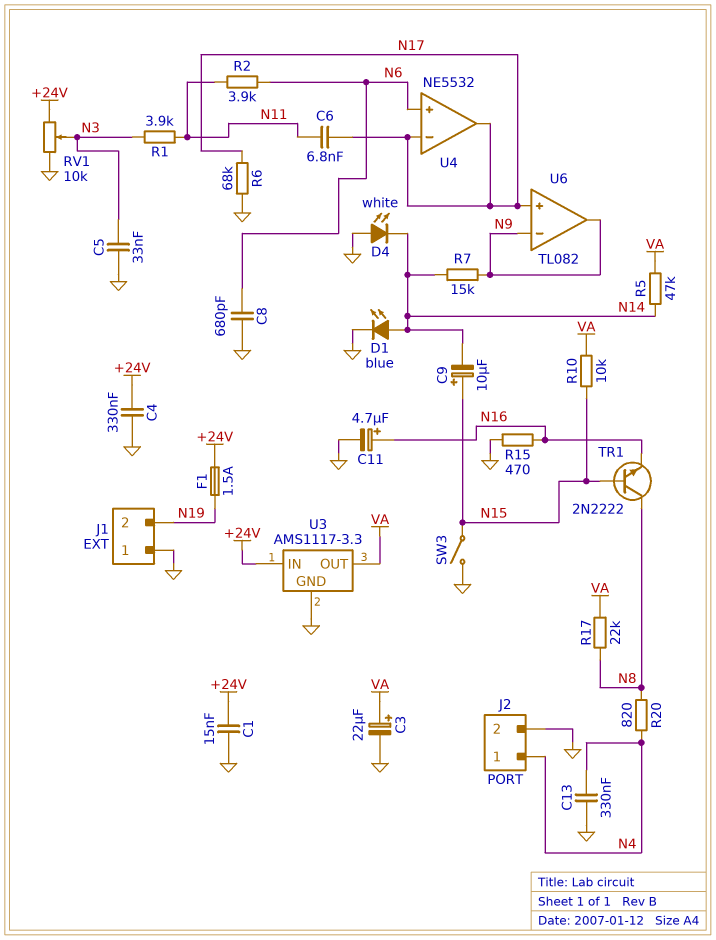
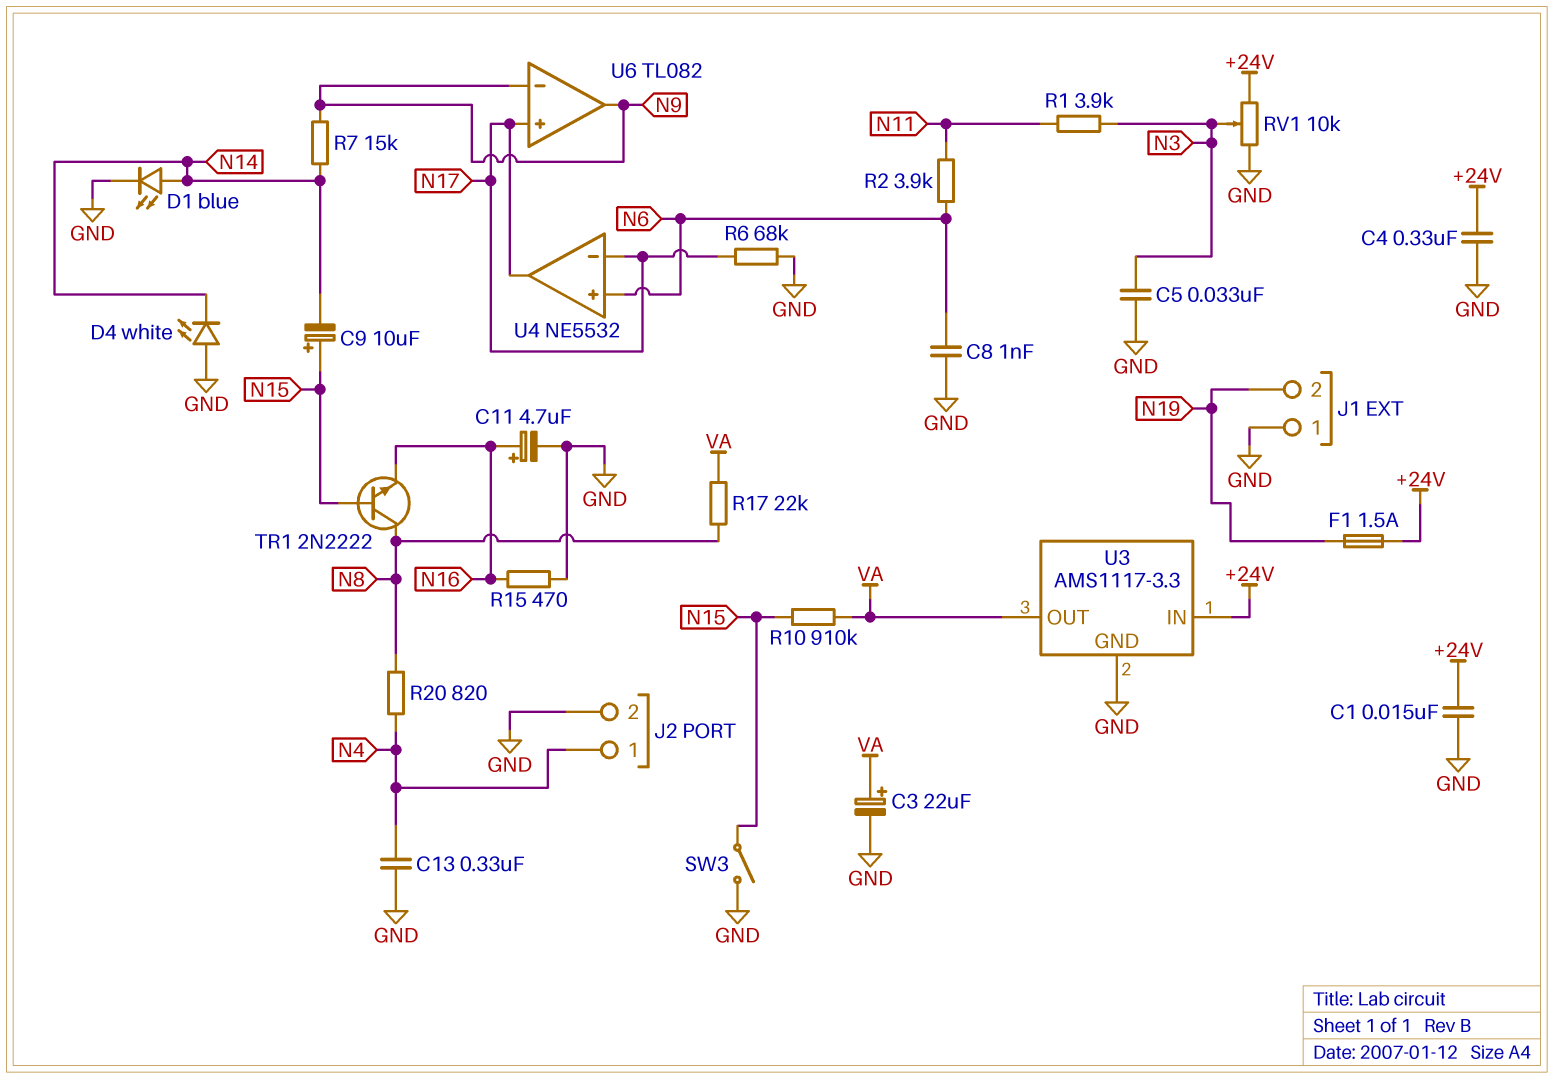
C6: 6.8nF (N11, N17) -> none
C8: 680pF (GND, N6) -> 1nF (GND, N6)
R5: 47k (N14, VA) -> none
R10: 10k (N15, VA) -> 910k (N15, VA)

